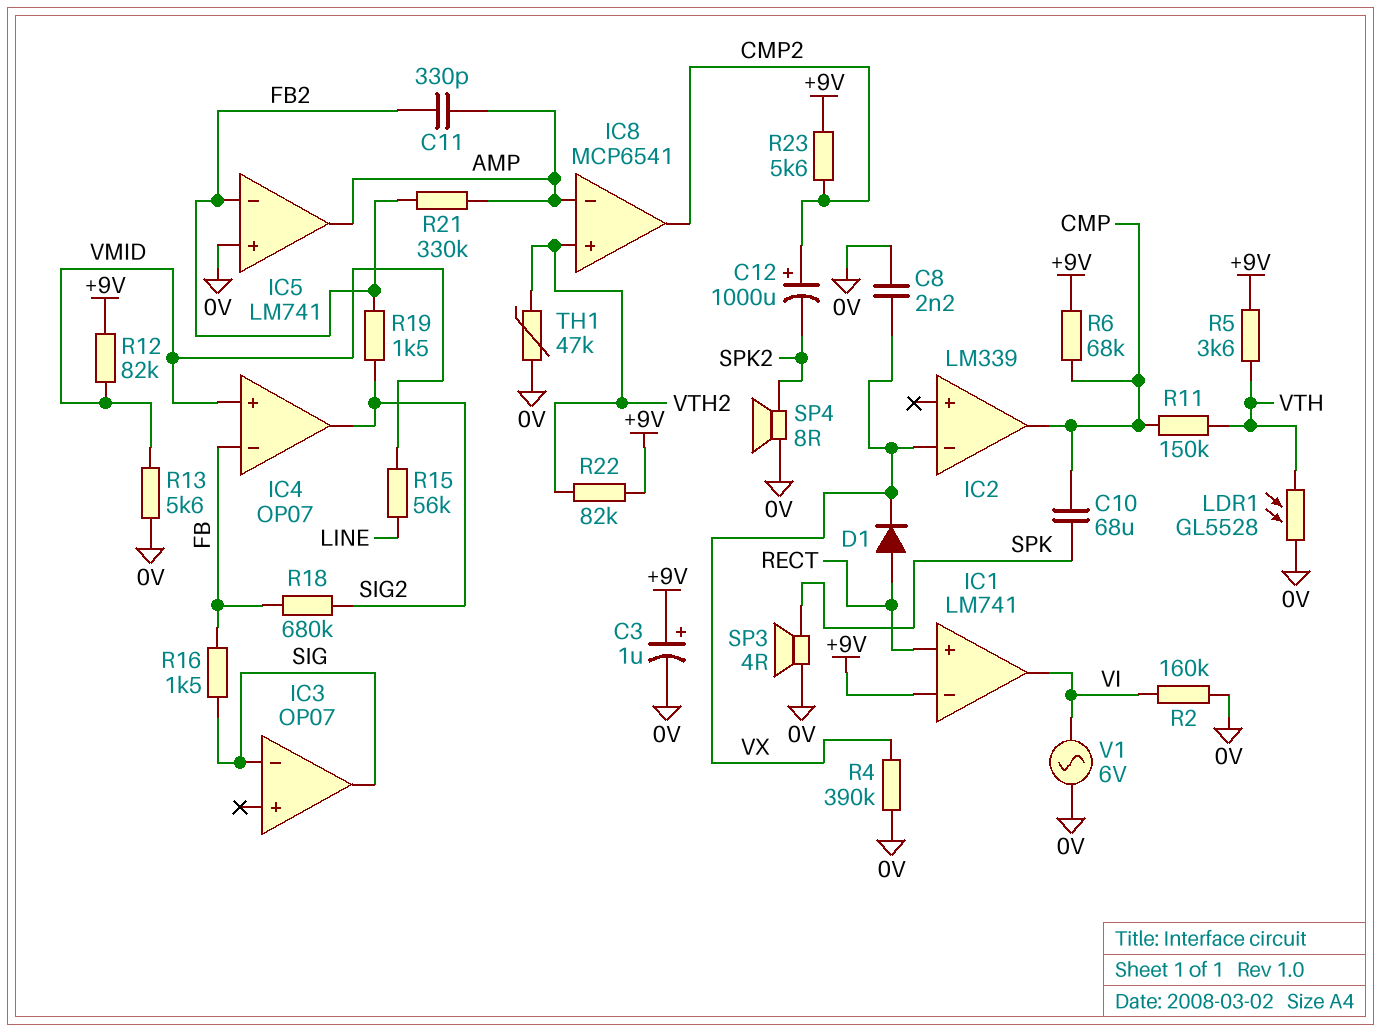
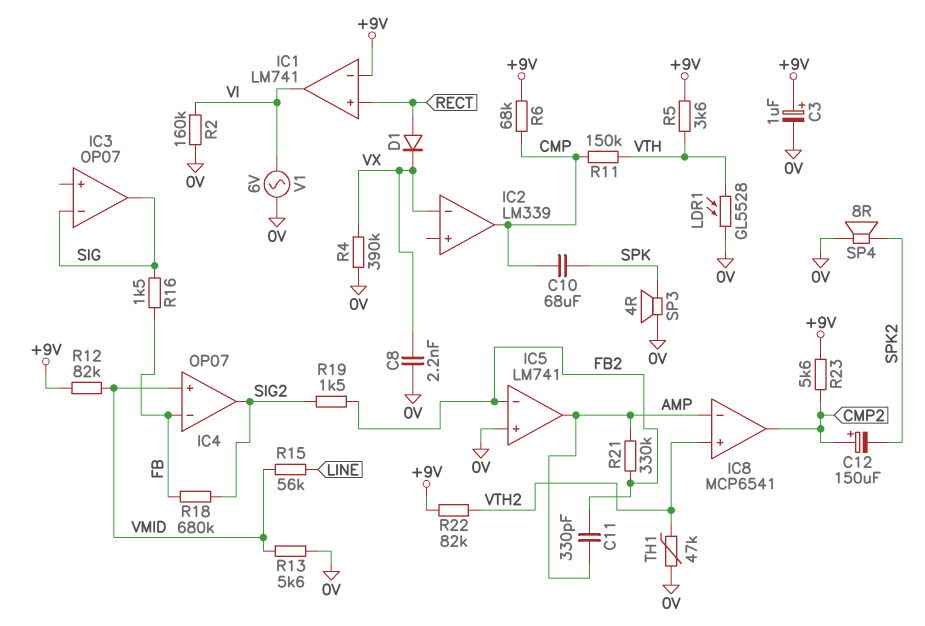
C12: 1000uF (plus CMP2, minus SPK2) -> 150uF (plus CMP2, minus SPK2)

